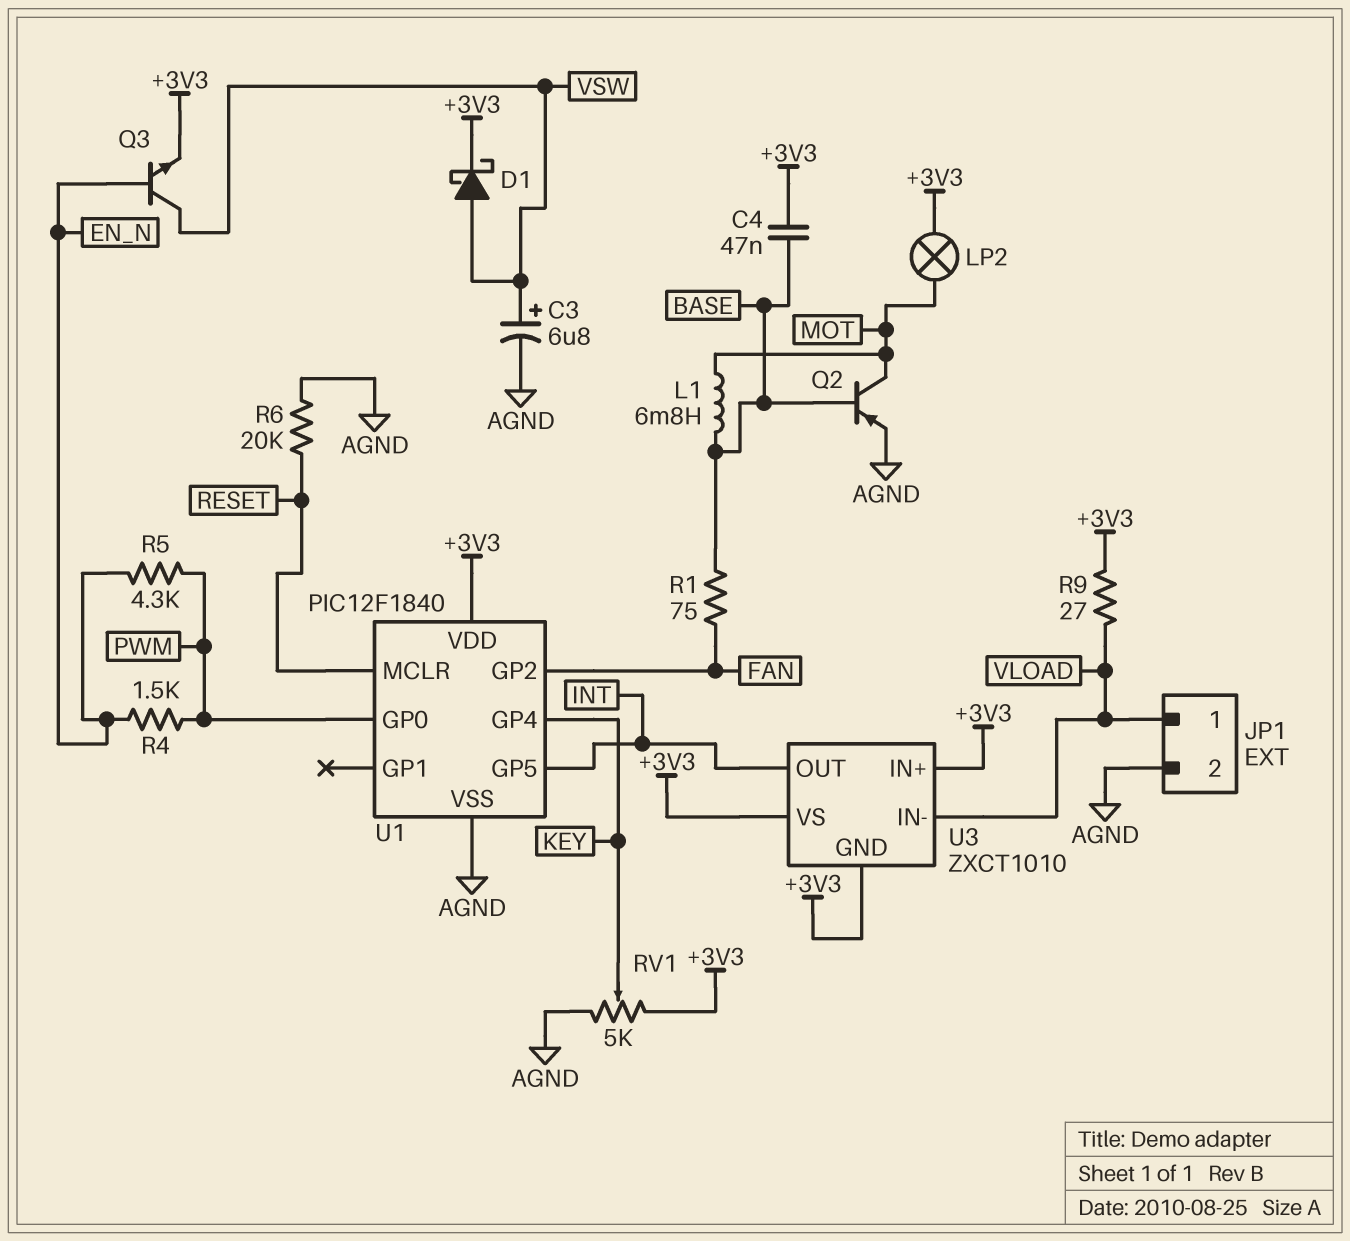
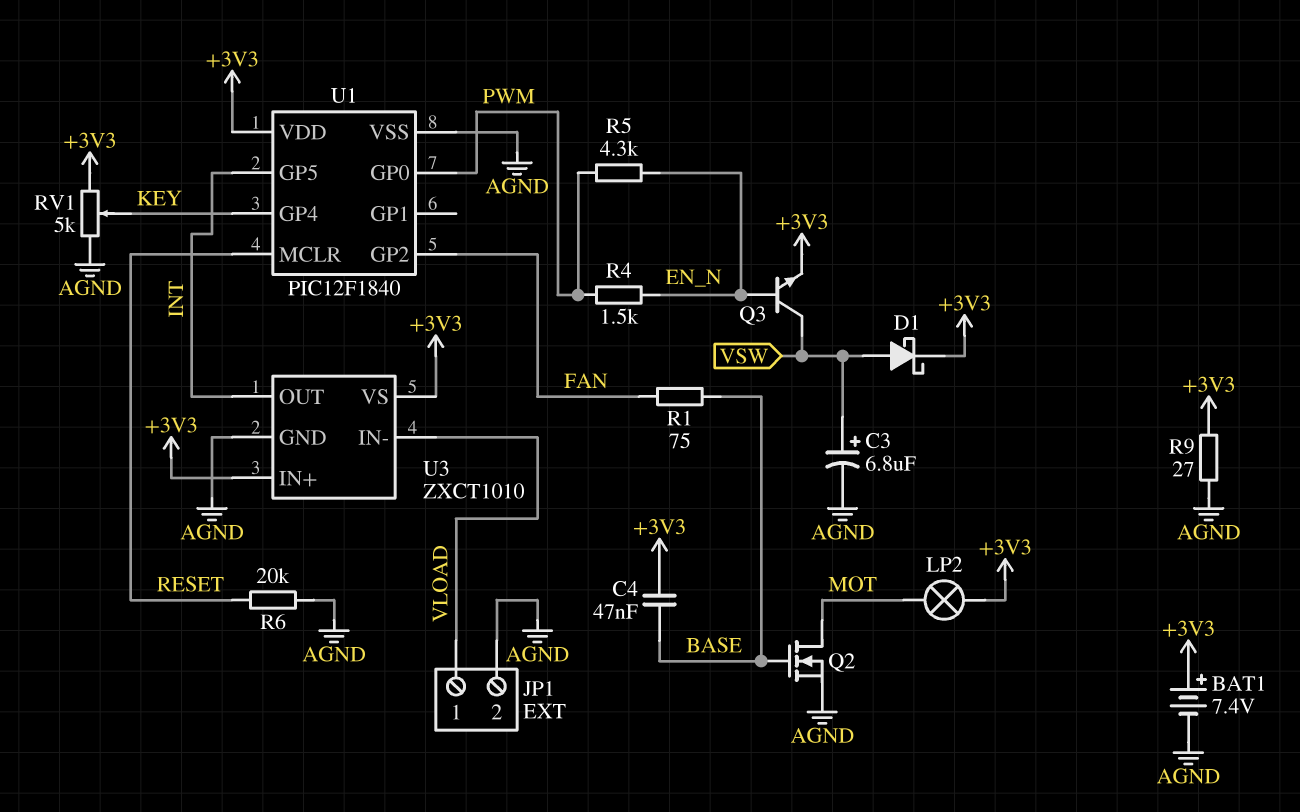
BAT1: none -> 7.4V (plus +3V3, minus AGND)
L1: 6.8mH (BASE, MOT) -> none
Q2: PNP (B BASE, C MOT, E AGND) -> NMOS (G BASE, D MOT, S AGND)
R9: 27 (+3V3, VLOAD) -> 27 (+3V3, AGND)
U3 pin GND: +3V3 -> AGND

